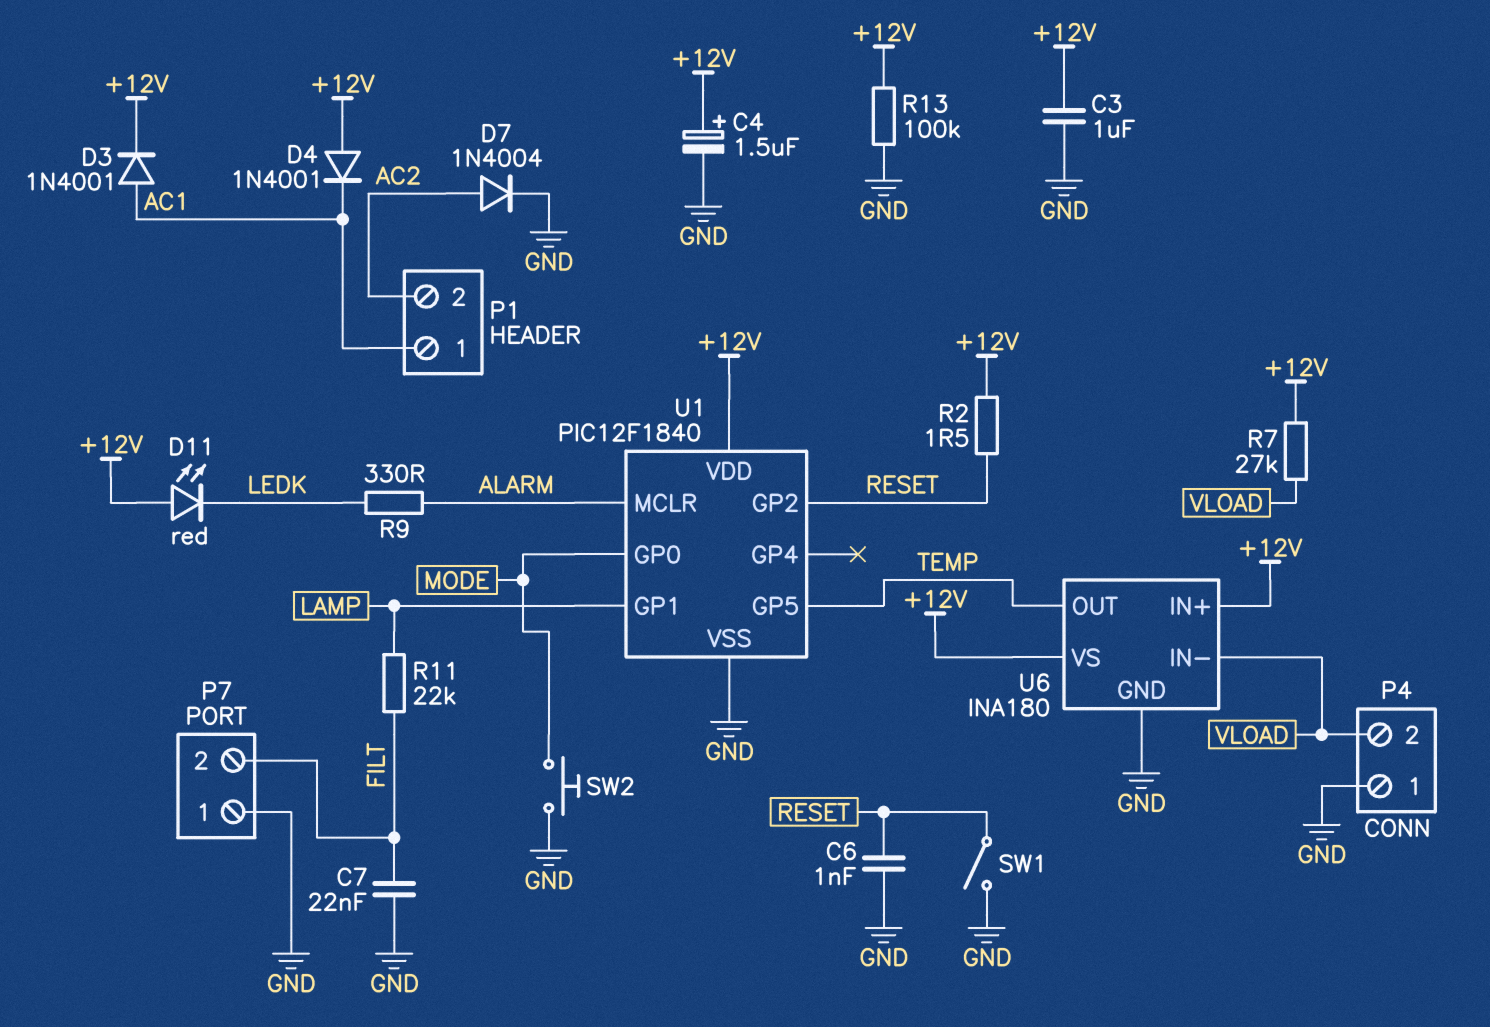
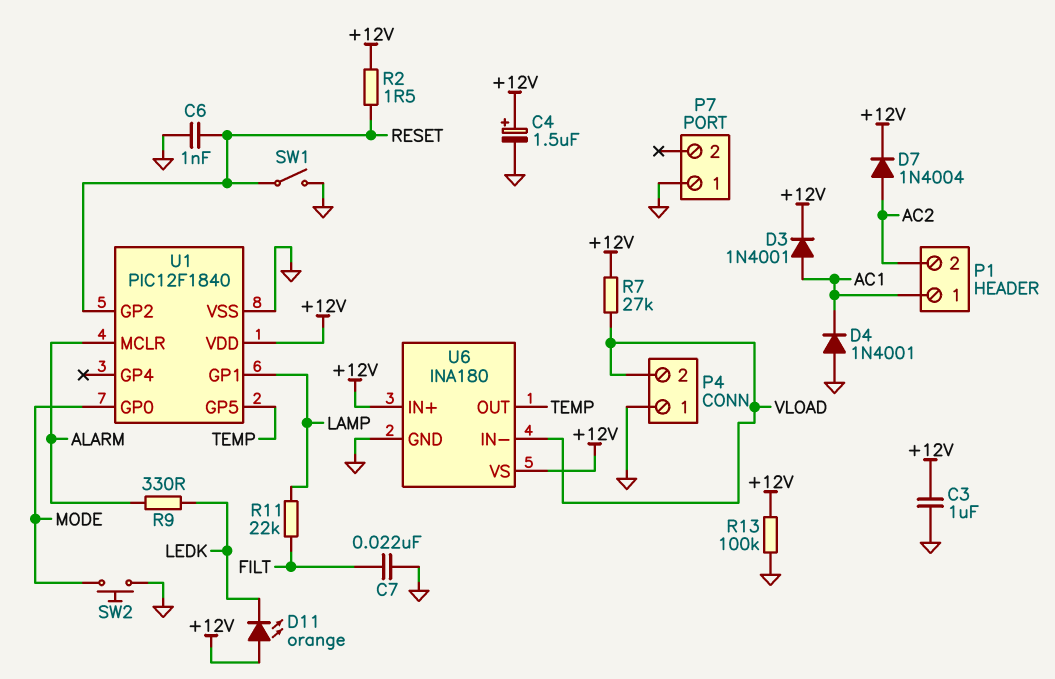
D4: diode 1N4001 (A +12V, K AC1) -> diode 1N4001 (A GND, K AC1)
D7: diode 1N4004 (A AC2, K GND) -> diode 1N4004 (A AC2, K +12V)
D11: LED red (A +12V, K LEDK) -> LED orange (A +12V, K LEDK)
P7 pin 2: FILT -> none

